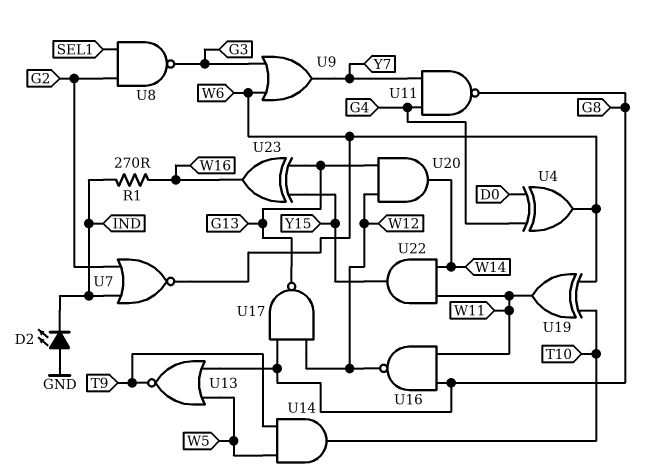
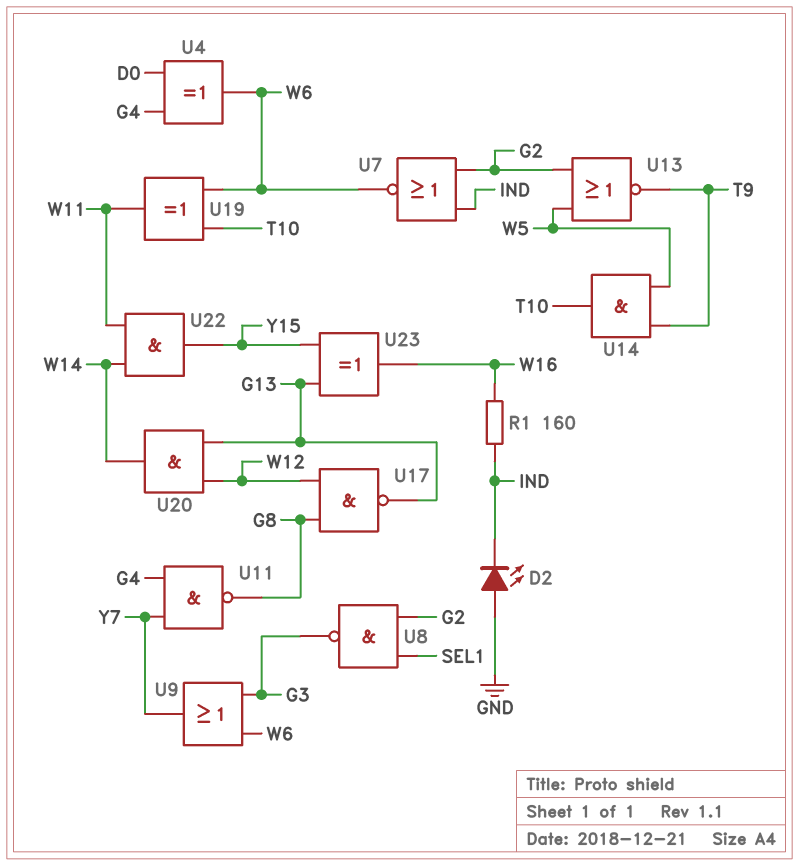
R1: 270 (IND, W16) -> 160 (IND, W16)
U13: NOR (in G8, in W5, out T9) -> NOR (in G2, in W5, out T9)
U16: NAND (in G8, in W11, out W12) -> none

